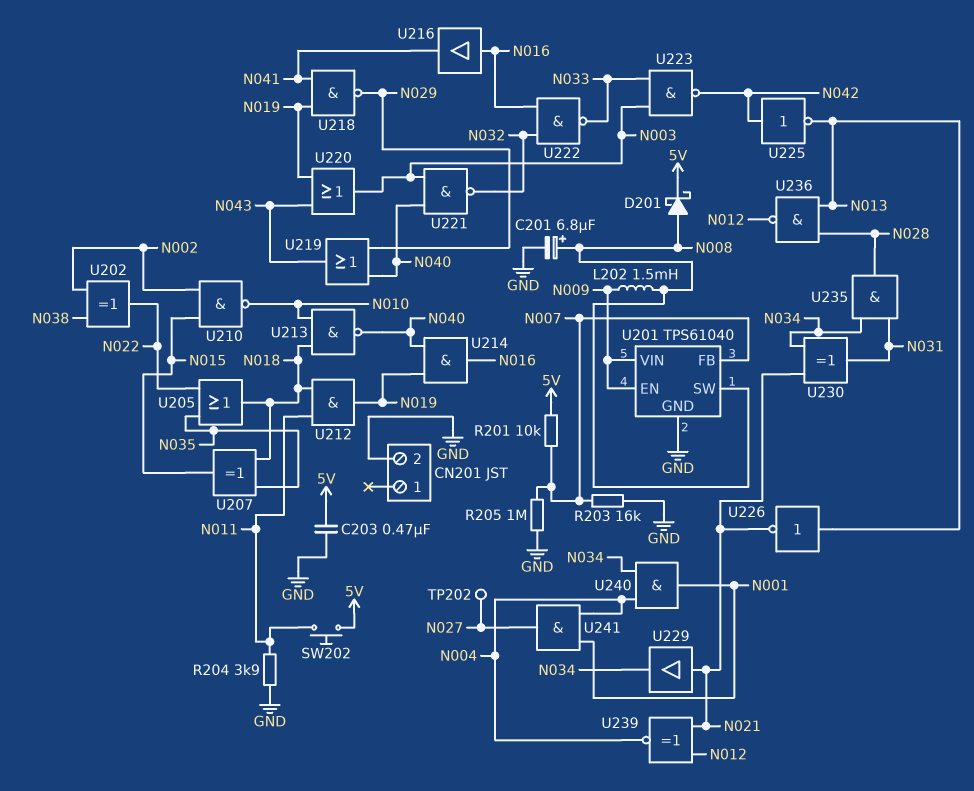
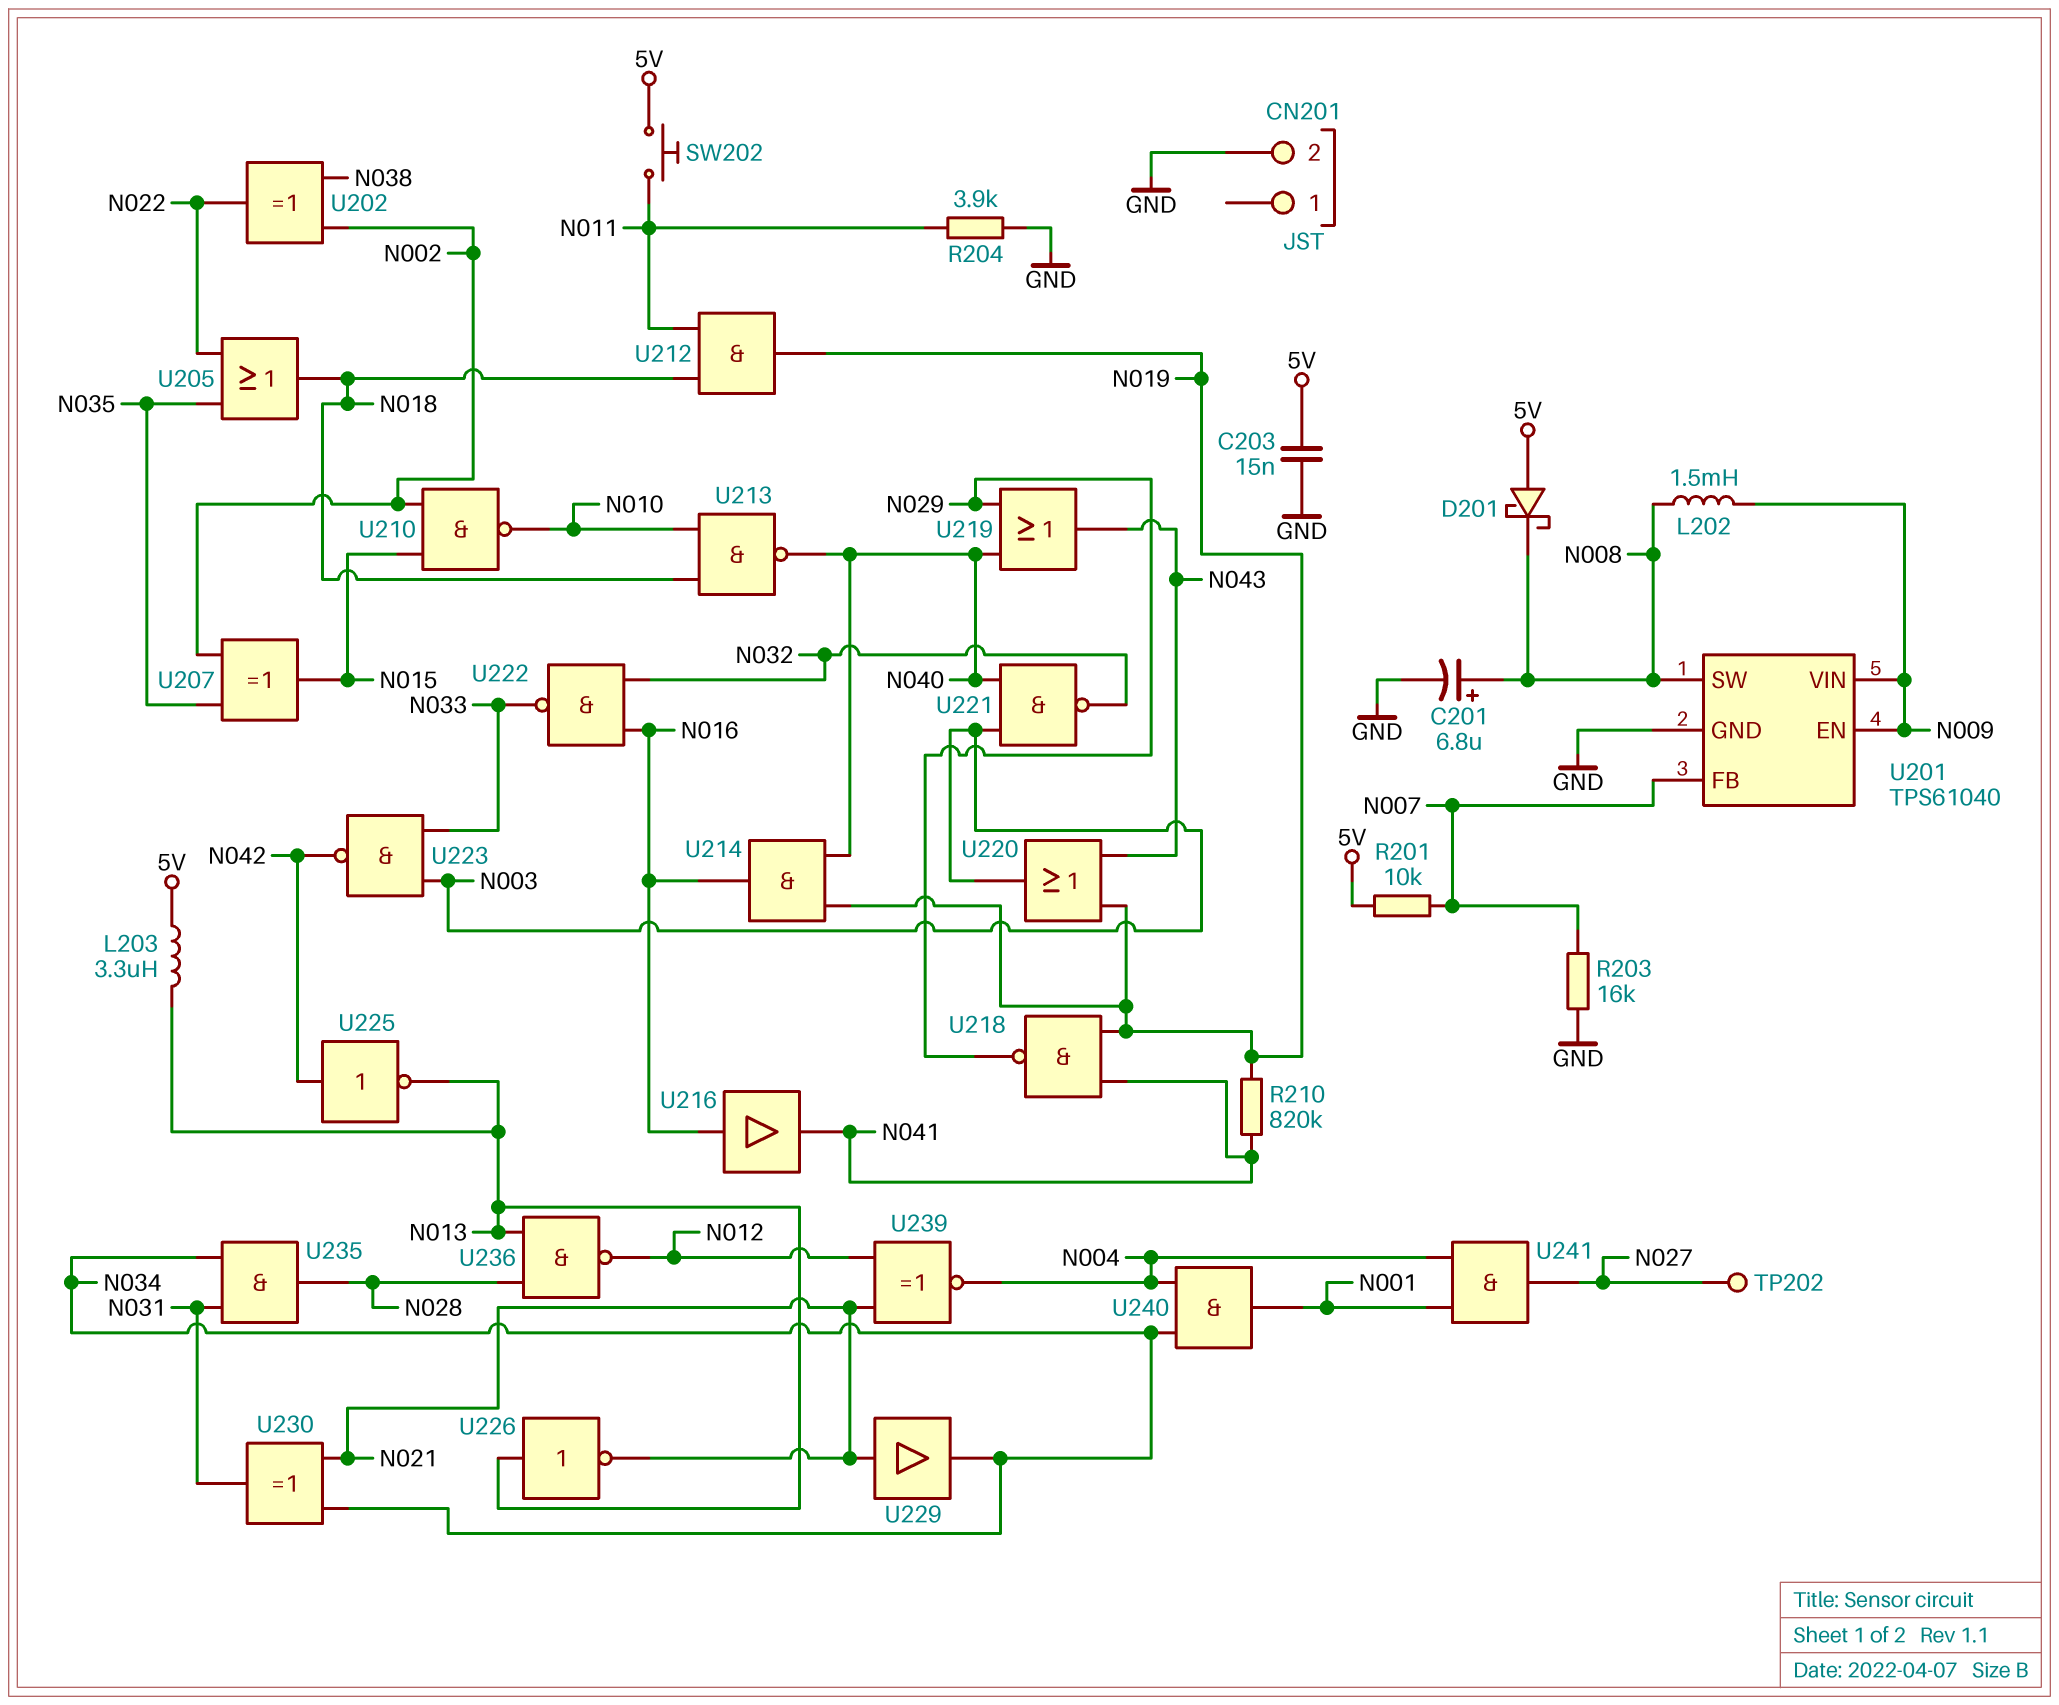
C203: 470nF (5V, GND) -> 15nF (5V, GND)
D201: schottky (A N008, K 5V) -> schottky (A 5V, K N008)
L203: none -> 3.3uH (5V, N013)
R205: 1M (GND, N007) -> none
R210: none -> 820k (N019, N041)
U207: XOR (in N018, in N035, out N015) -> XOR (in N002, in N035, out N015)

